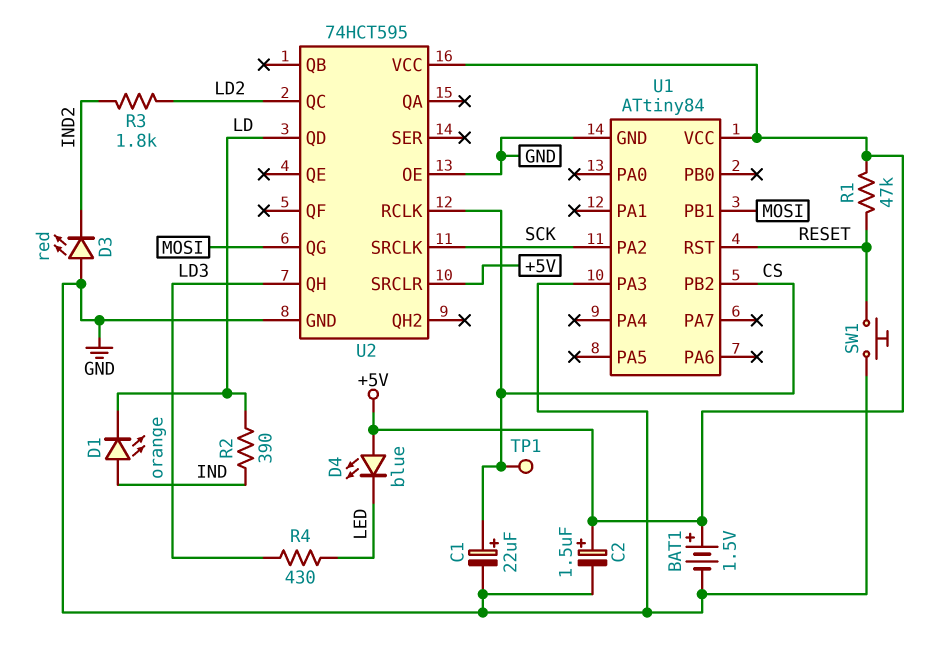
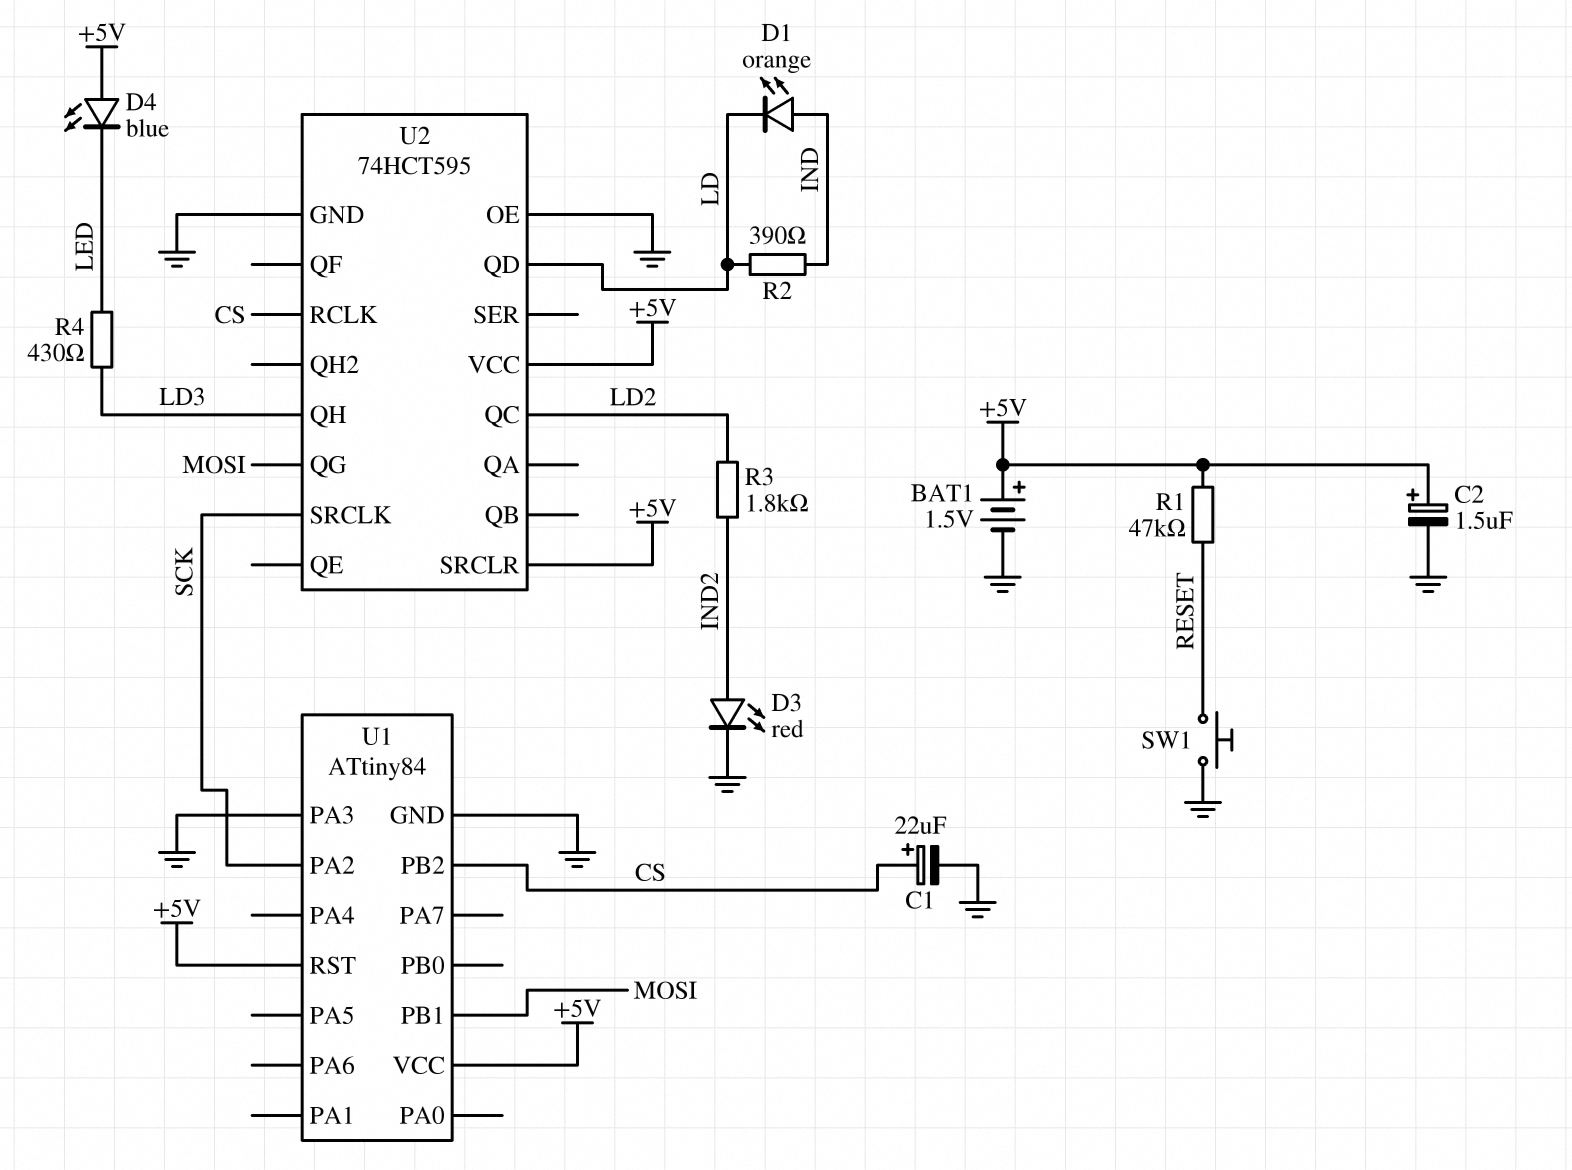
D3: LED red (A GND, K IND2) -> LED red (A IND2, K GND)
TP1: test point (CS) -> none
U1 pin RST: RESET -> +5V

